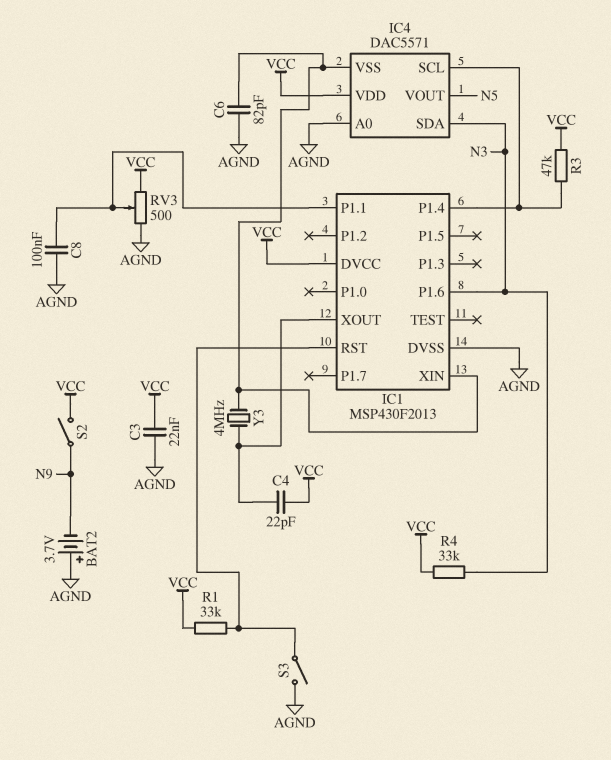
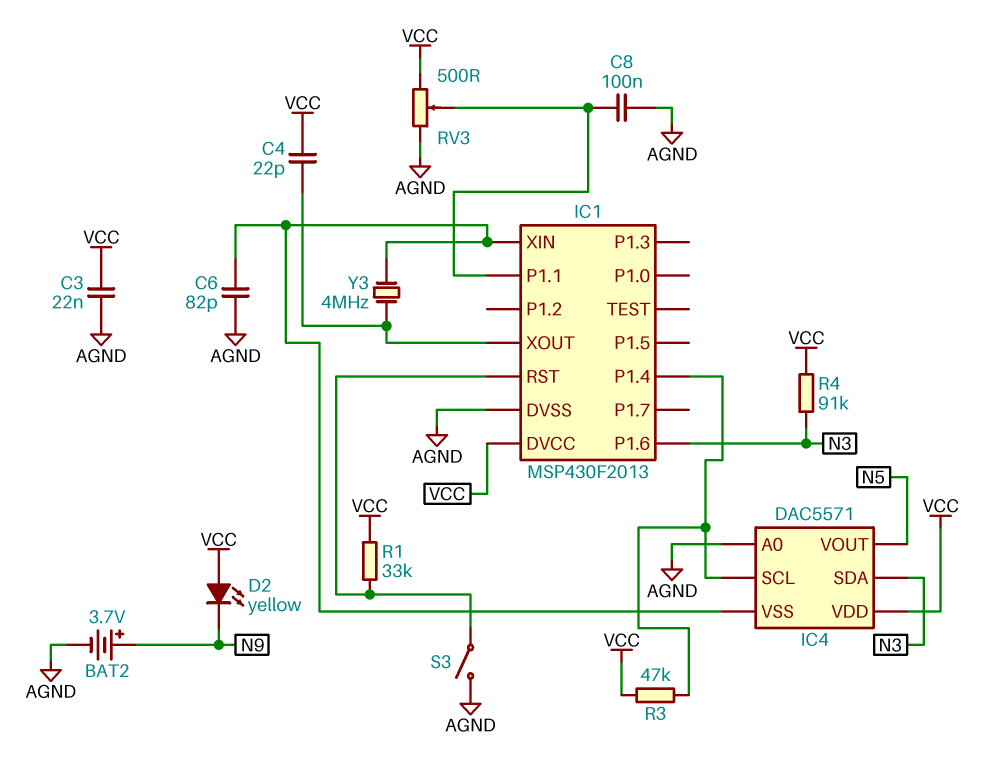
BAT2: 3.7V (plus AGND, minus N9) -> 3.7V (plus N9, minus AGND)
D2: none -> LED yellow (A VCC, K N9)
R4: 33k (N3, VCC) -> 91k (N3, VCC)
S2: switch (N9, VCC) -> none

